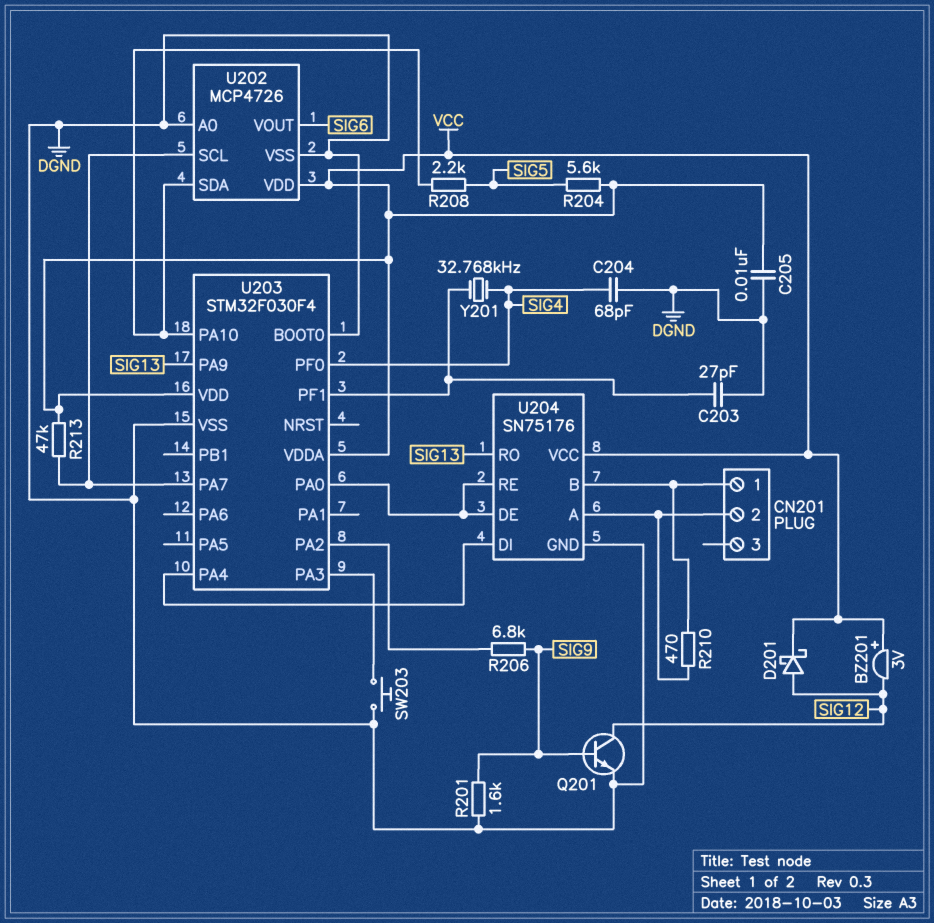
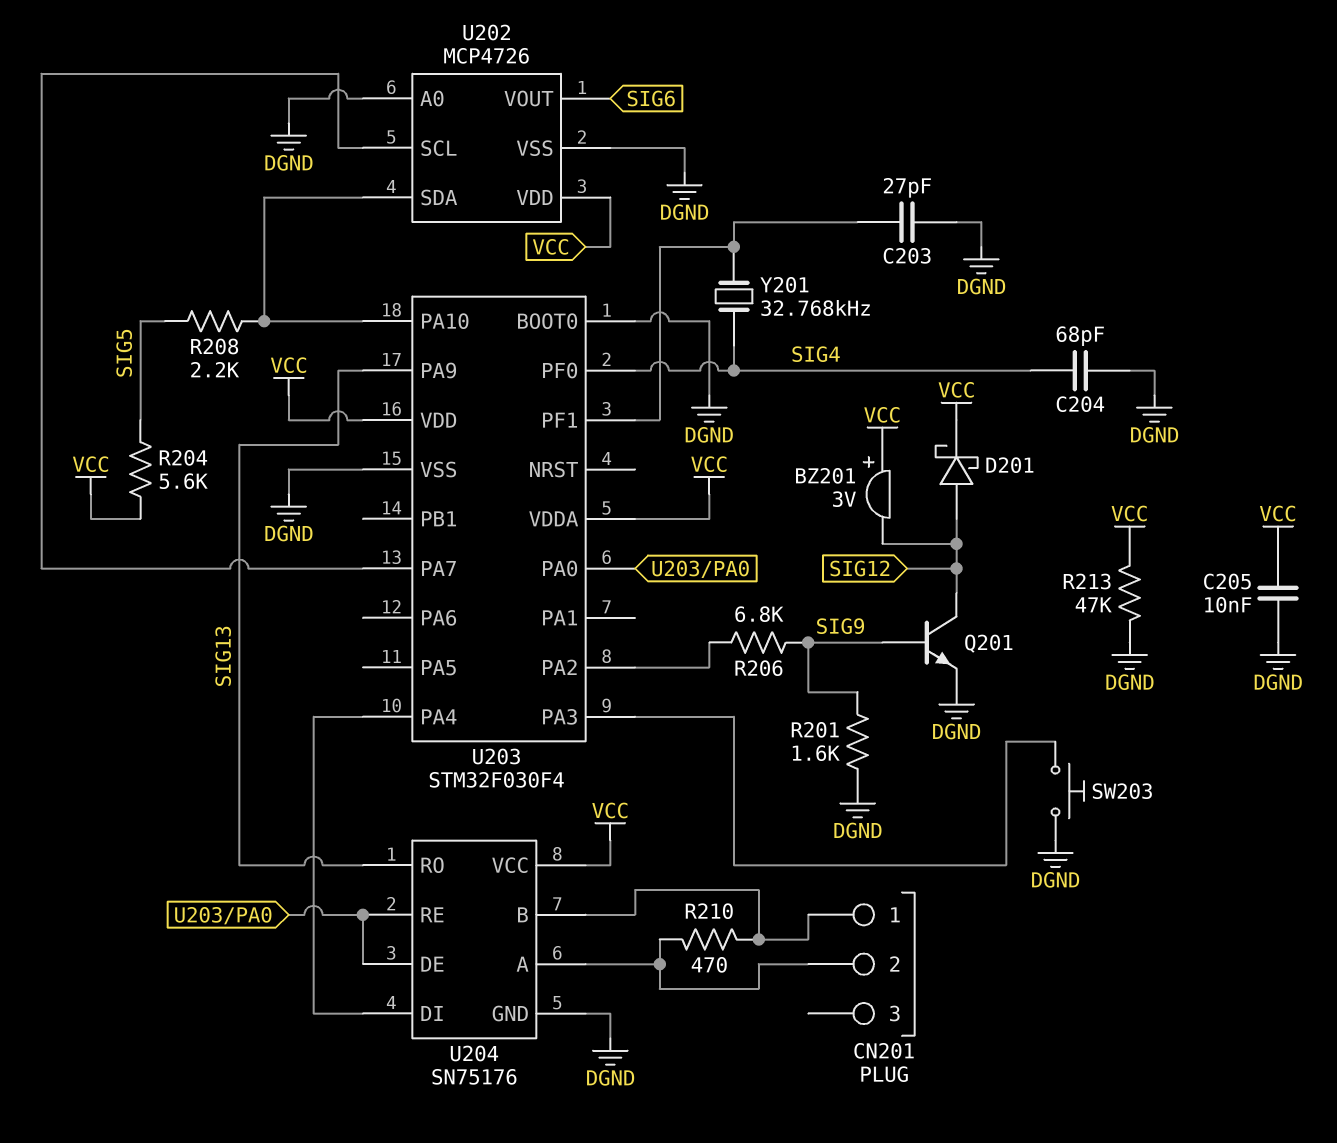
R213: 47k (U202/SCL, VCC) -> 47k (DGND, VCC)

